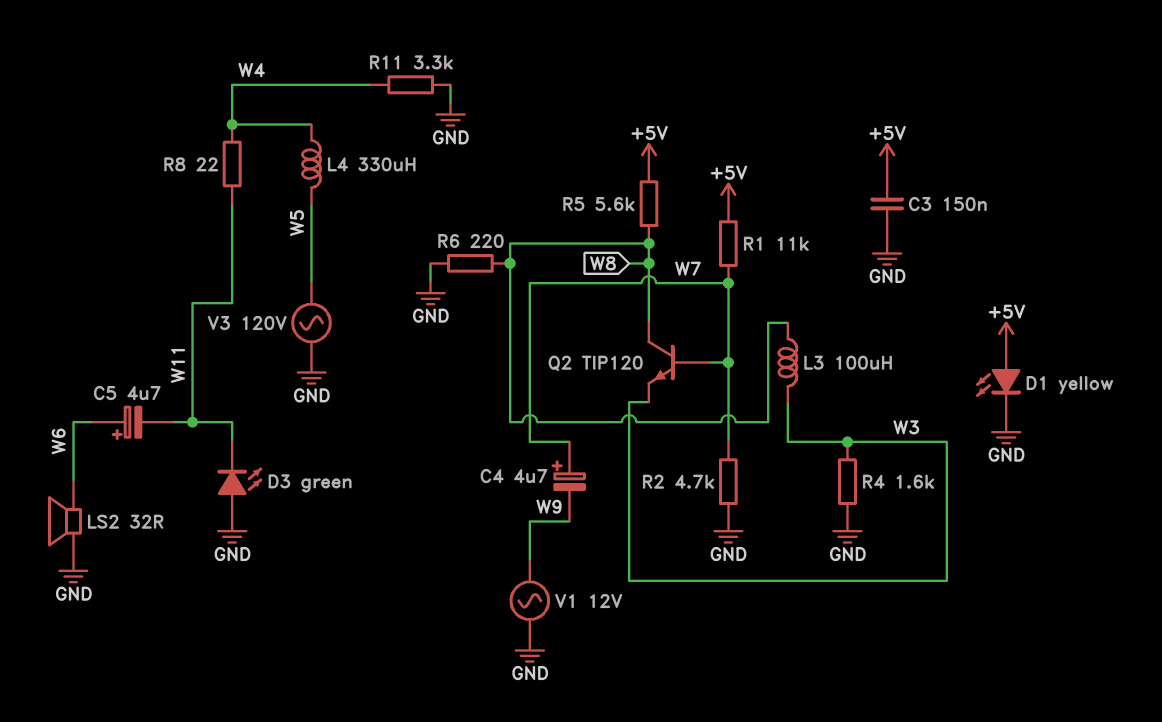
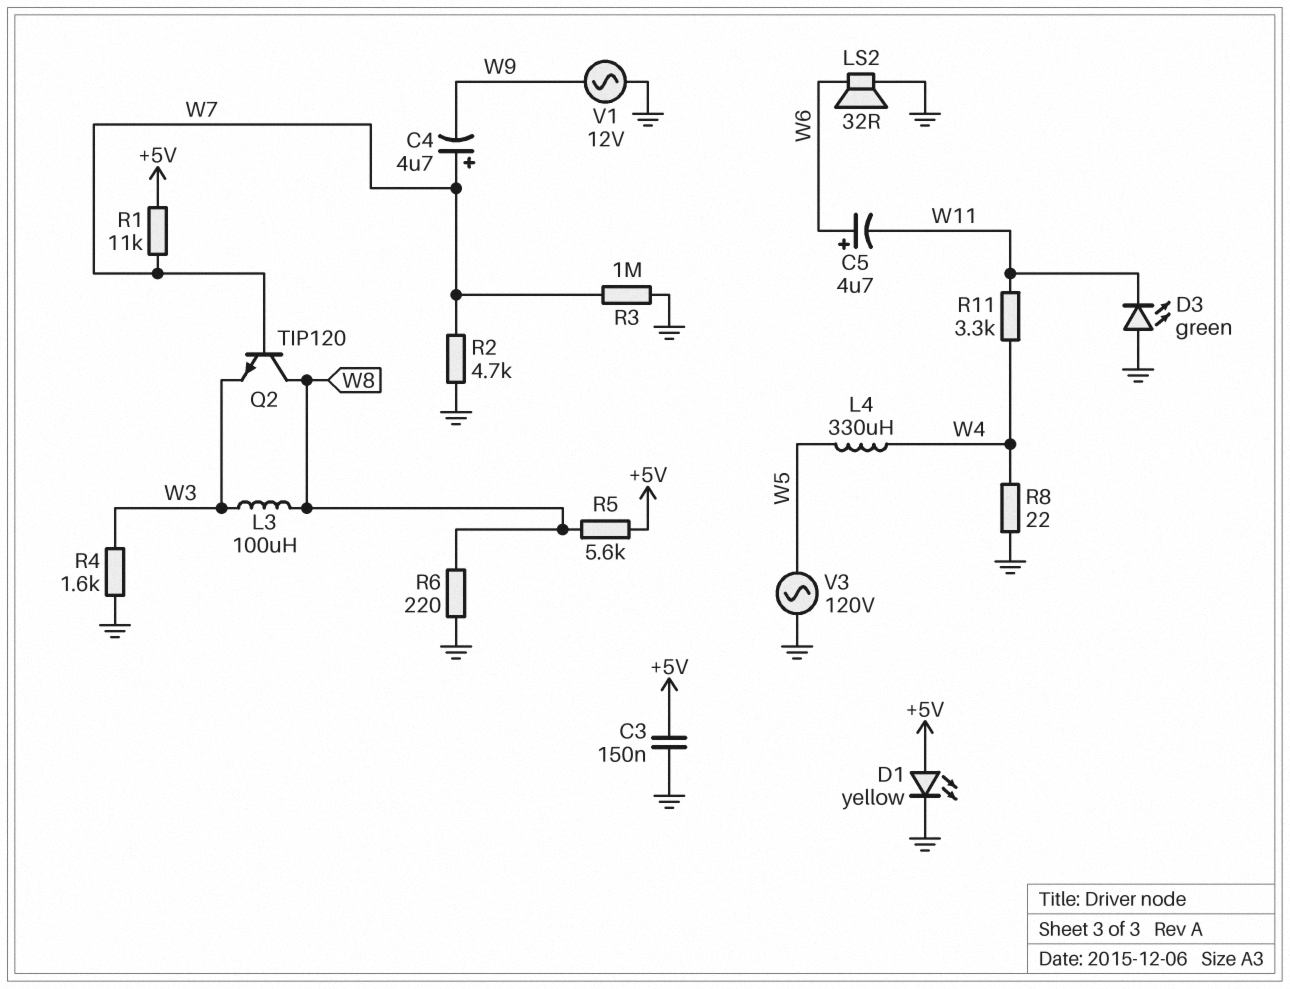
R3: none -> 1M (GND, W7)
R8: 22 (W4, W11) -> 22 (GND, W4)
R11: 3.3k (GND, W4) -> 3.3k (W4, W11)

